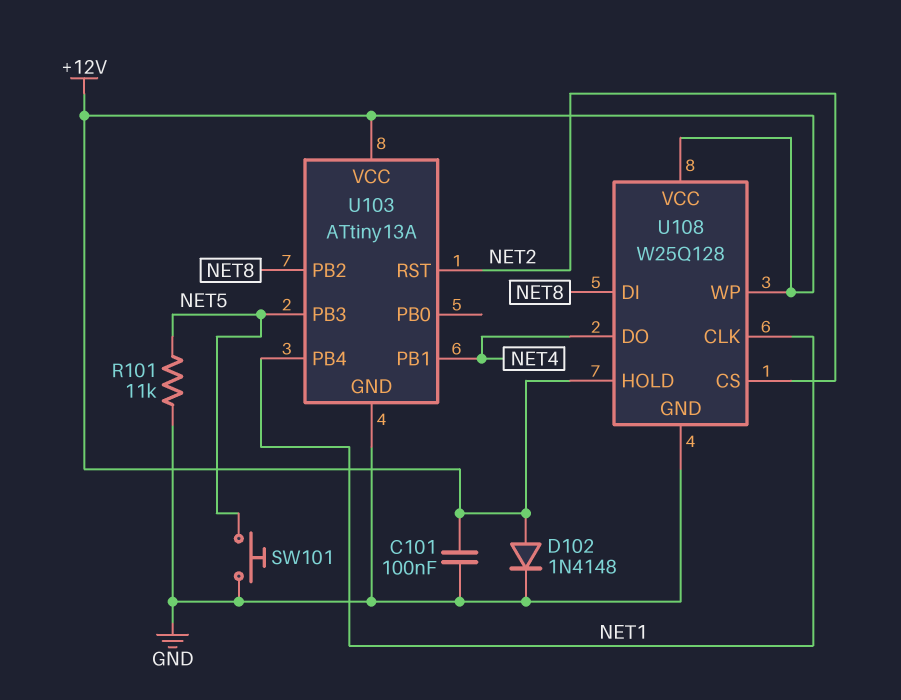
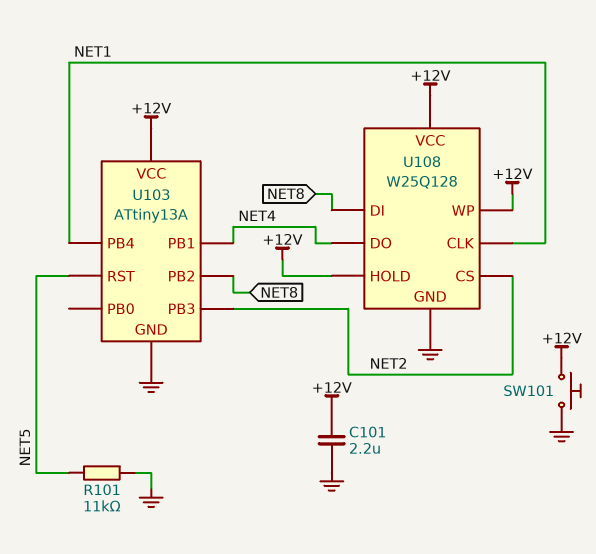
C101: 100nF (+12V, GND) -> 2.2uF (+12V, GND)
D102: diode 1N4148 (A +12V, K GND) -> none
SW101: button (GND, NET5) -> button (+12V, GND)
U103 pin PB3: NET5 -> NET2
U103 pin RST: NET2 -> NET5

